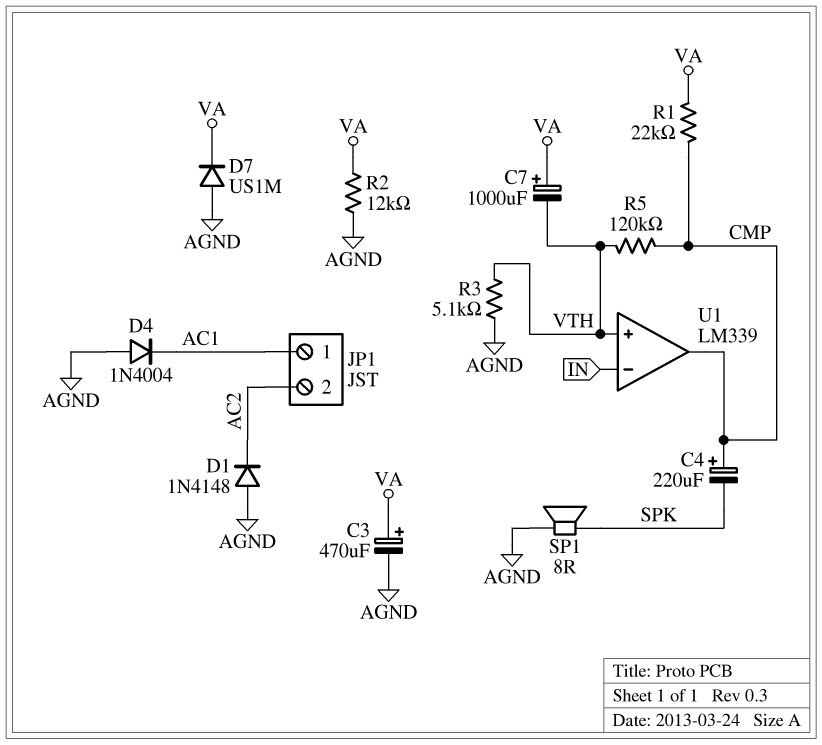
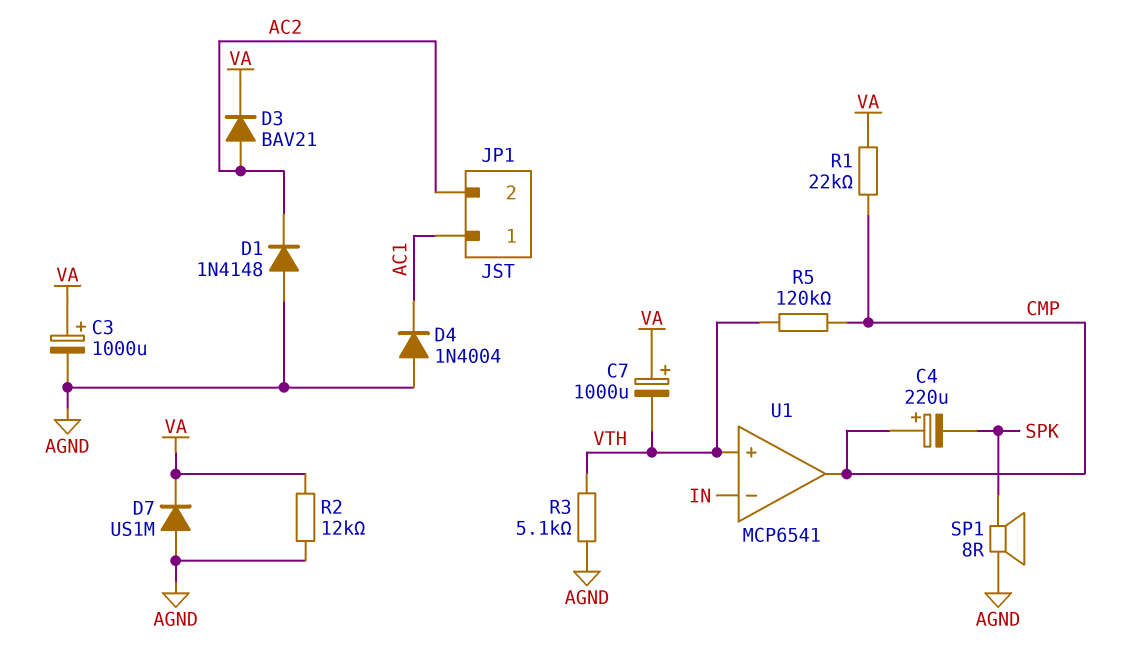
C3: 470uF (plus VA, minus AGND) -> 1000uF (plus VA, minus AGND)
D3: none -> diode BAV21 (A AC2, K VA)
U1: LM339 -> MCP6541

